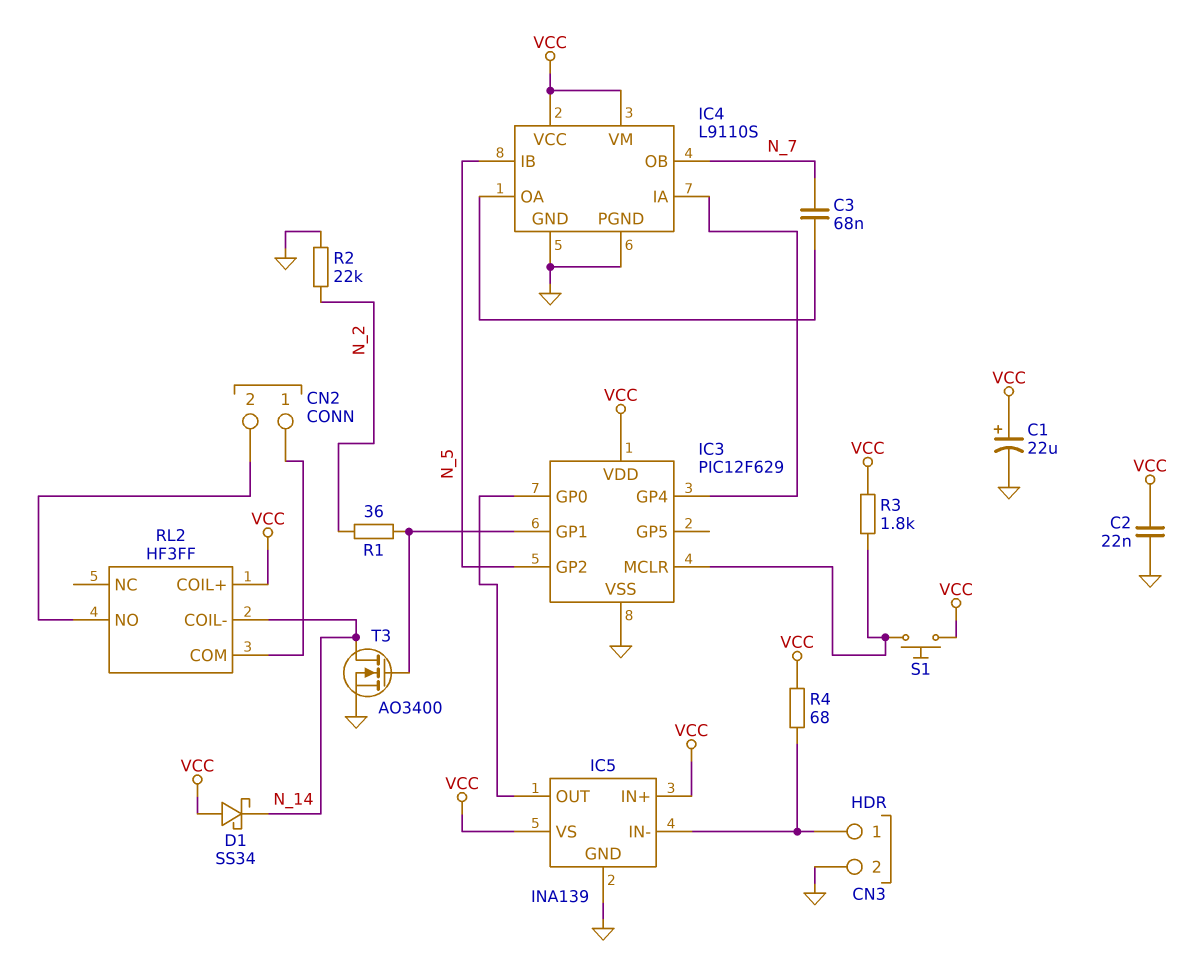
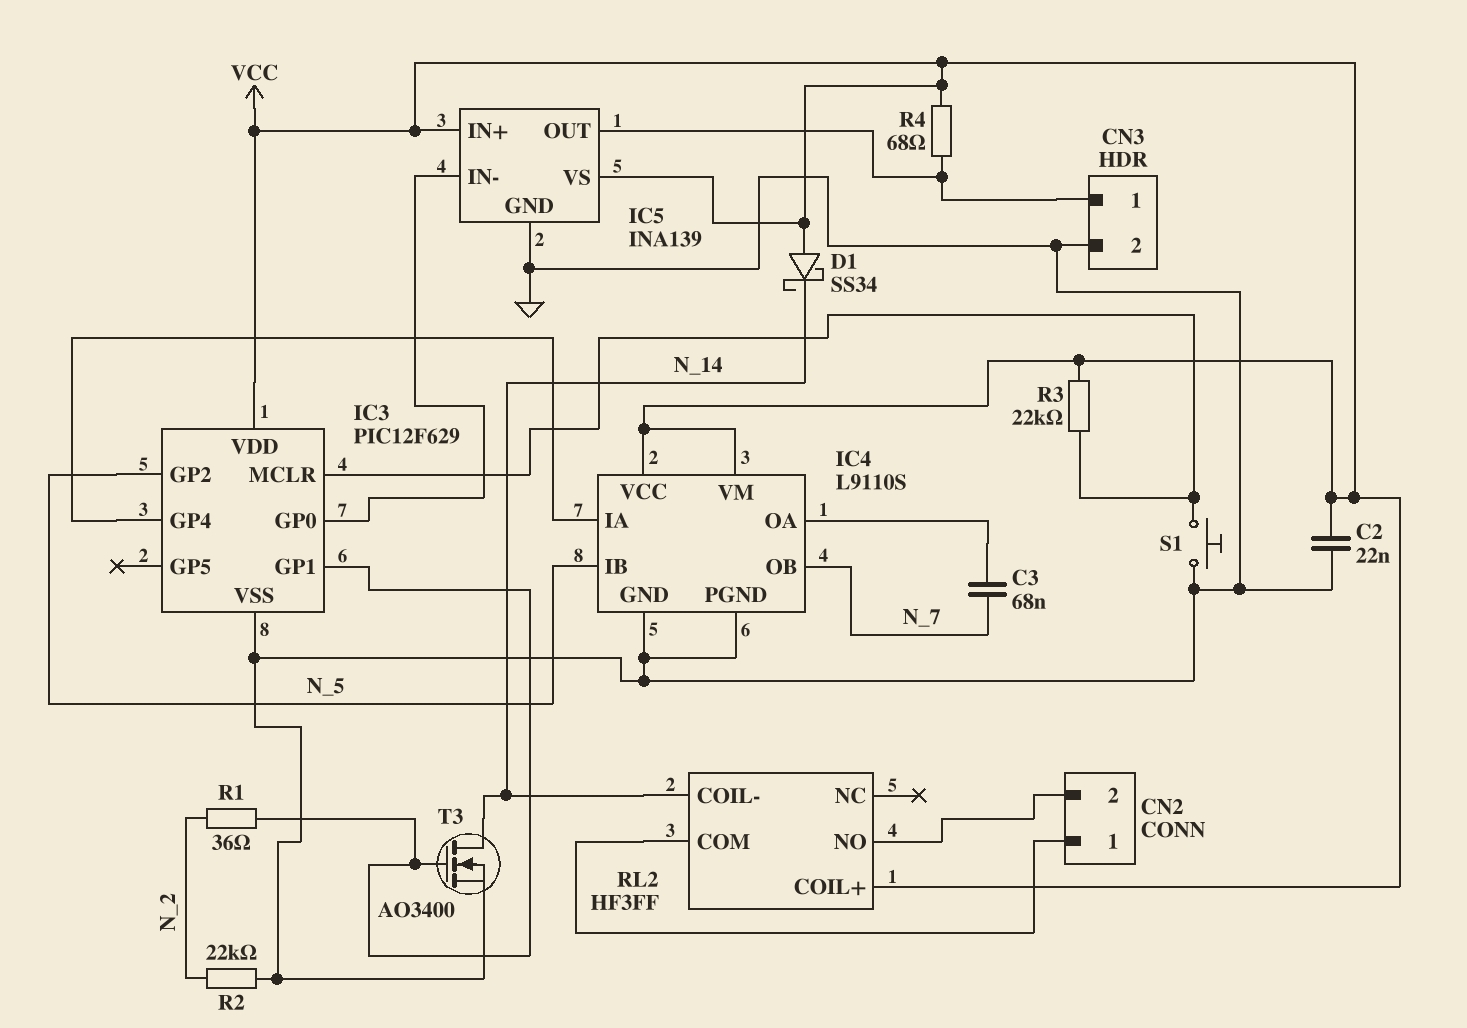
C1: 22uF (plus VCC, minus GND) -> none
IC5 pin IN-: CN3/1 -> IC3/GP0
IC5 pin OUT: IC3/GP0 -> CN3/1
R3: 1.8k (IC3/MCLR, VCC) -> 22k (IC3/MCLR, VCC)
S1: button (IC3/MCLR, VCC) -> button (GND, IC3/MCLR)

